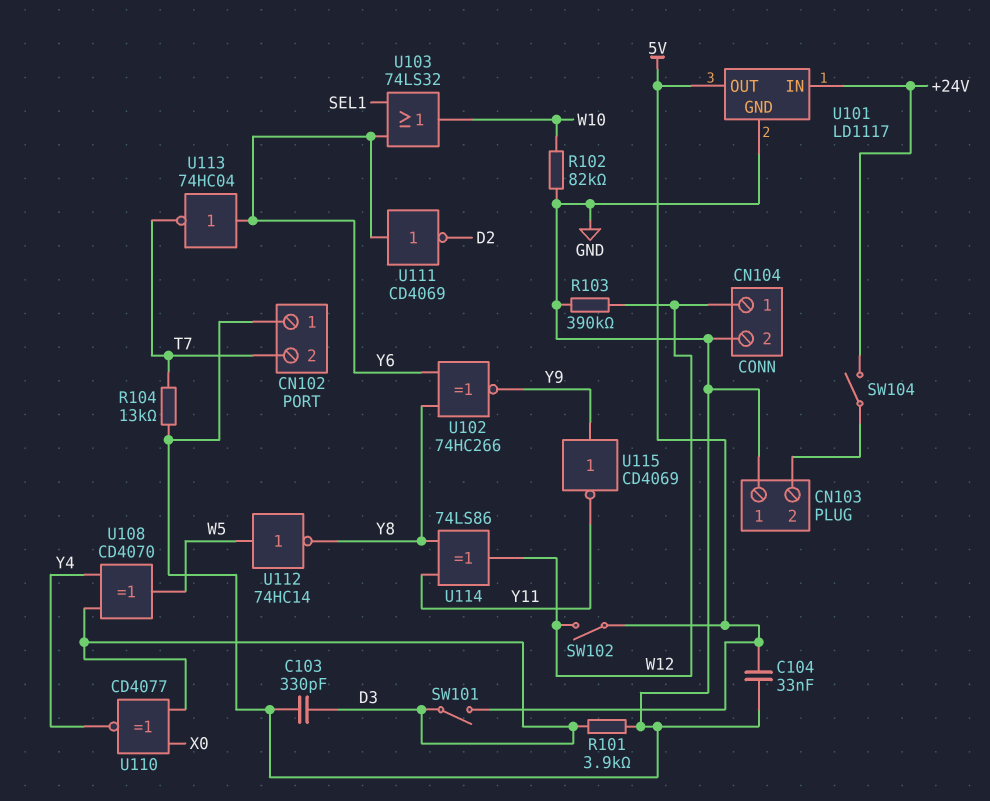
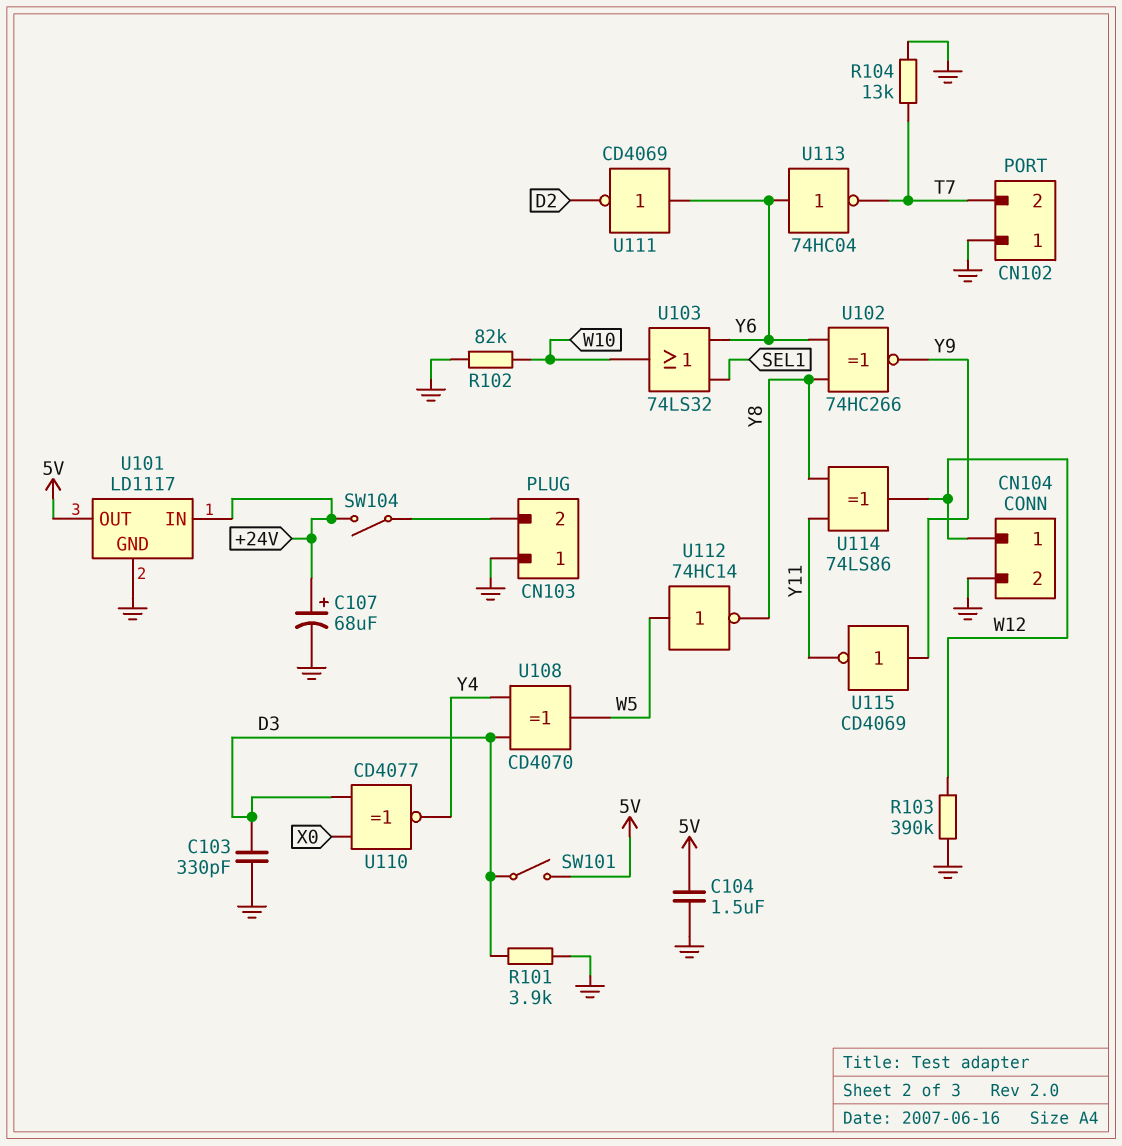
C104: 33nF (5V, GND) -> 1.5uF (5V, GND)
C107: none -> 68uF (plus +24V, minus GND)
SW102: switch (5V, W12) -> none

